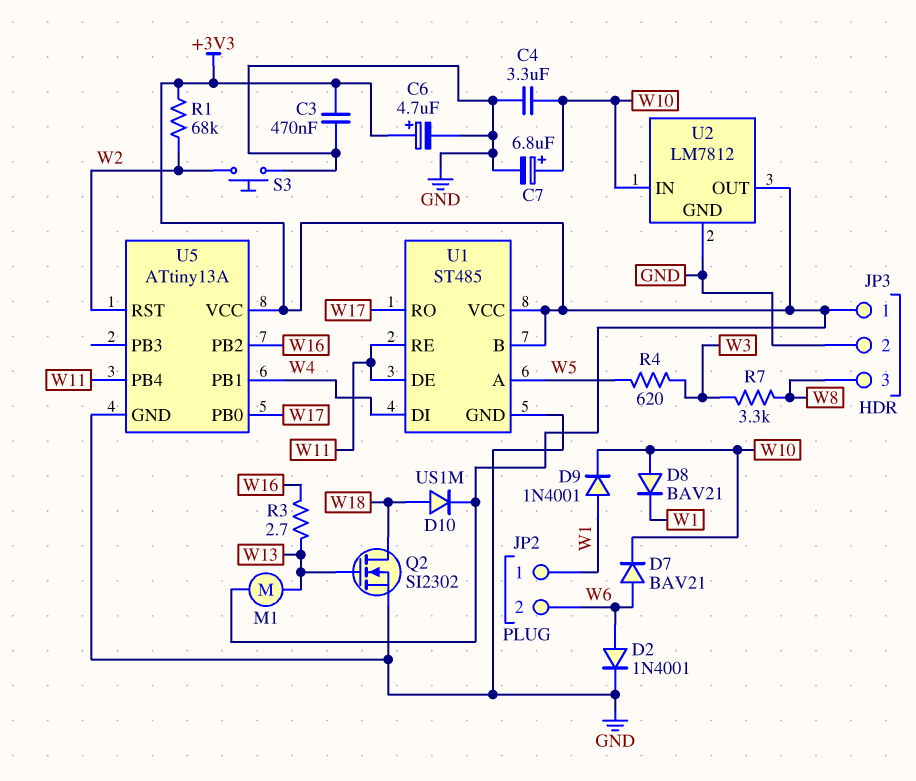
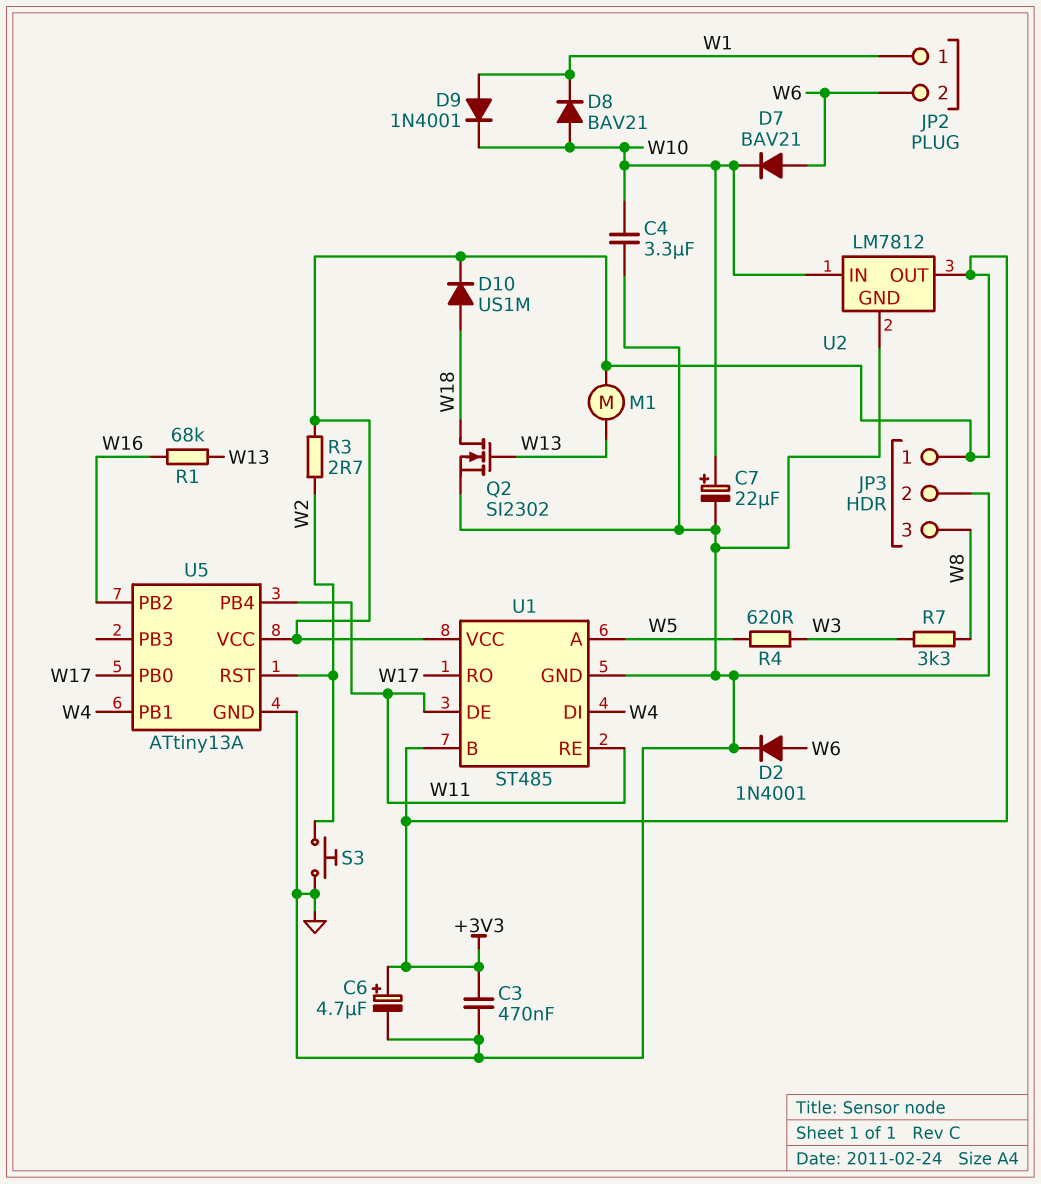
C7: 6.8uF (plus W10, minus GND) -> 22uF (plus W10, minus GND)
R1: 68k (+3V3, W2) -> 68k (W13, W16)
R3: 2.7 (W13, W16) -> 2.7 (+3V3, W2)

